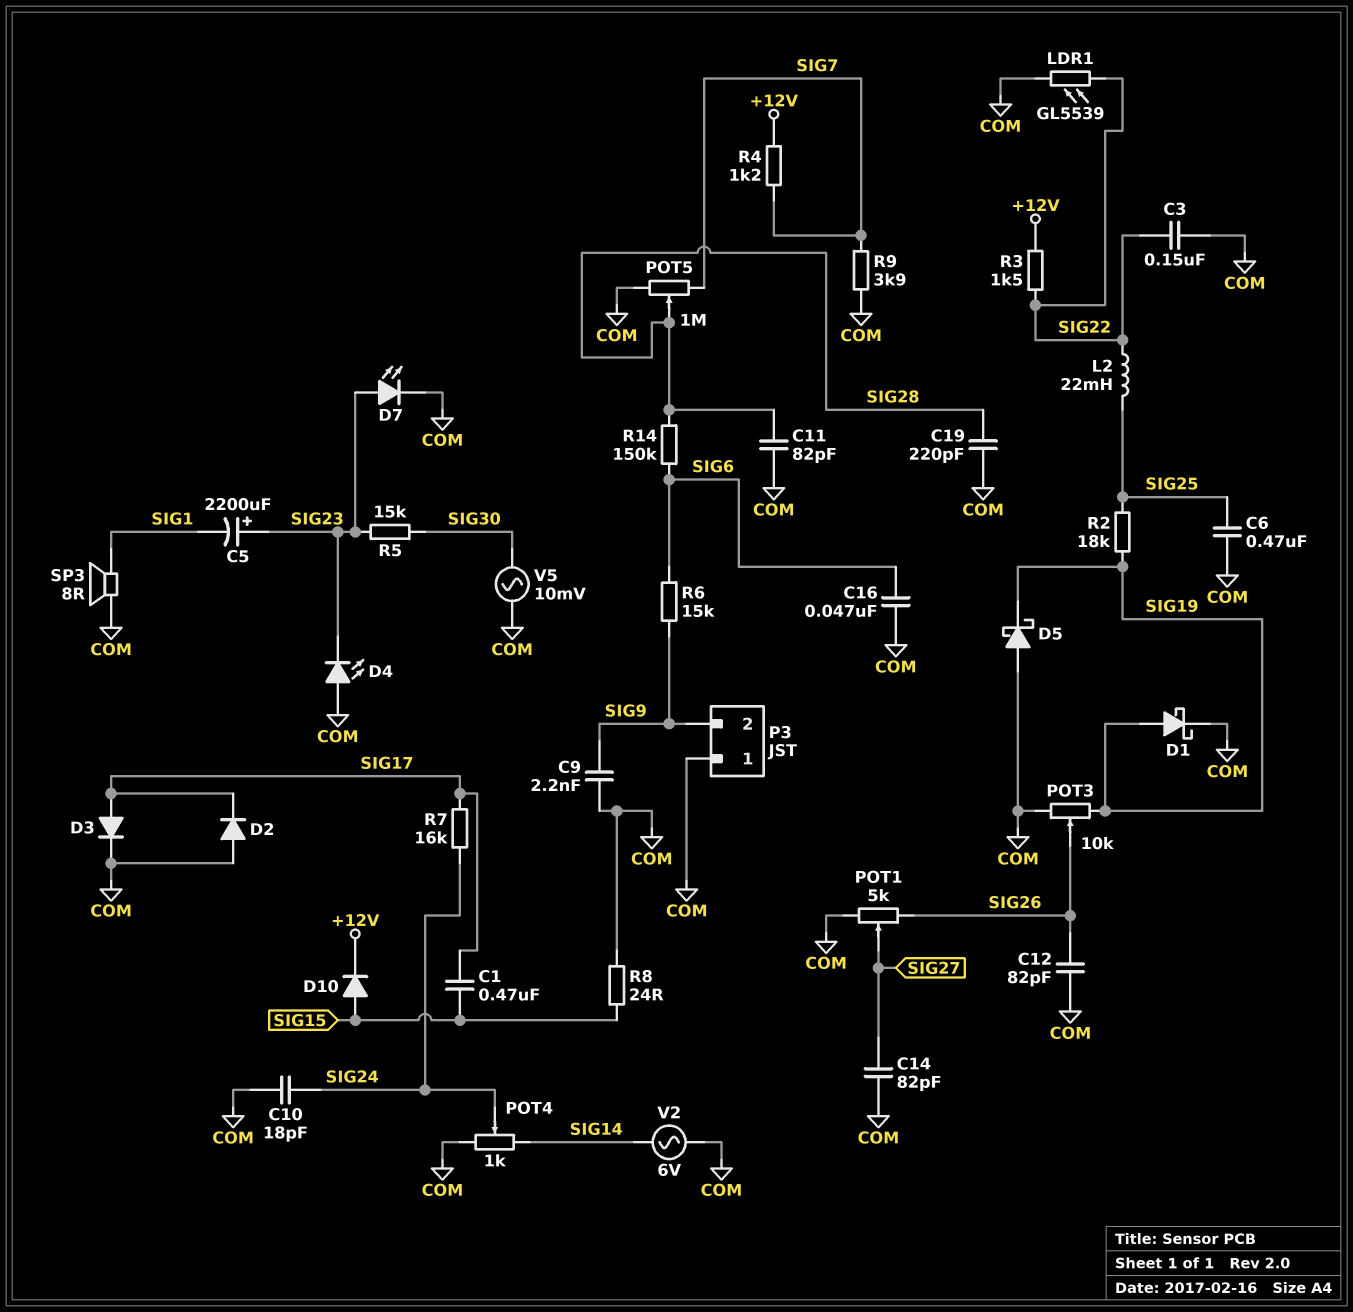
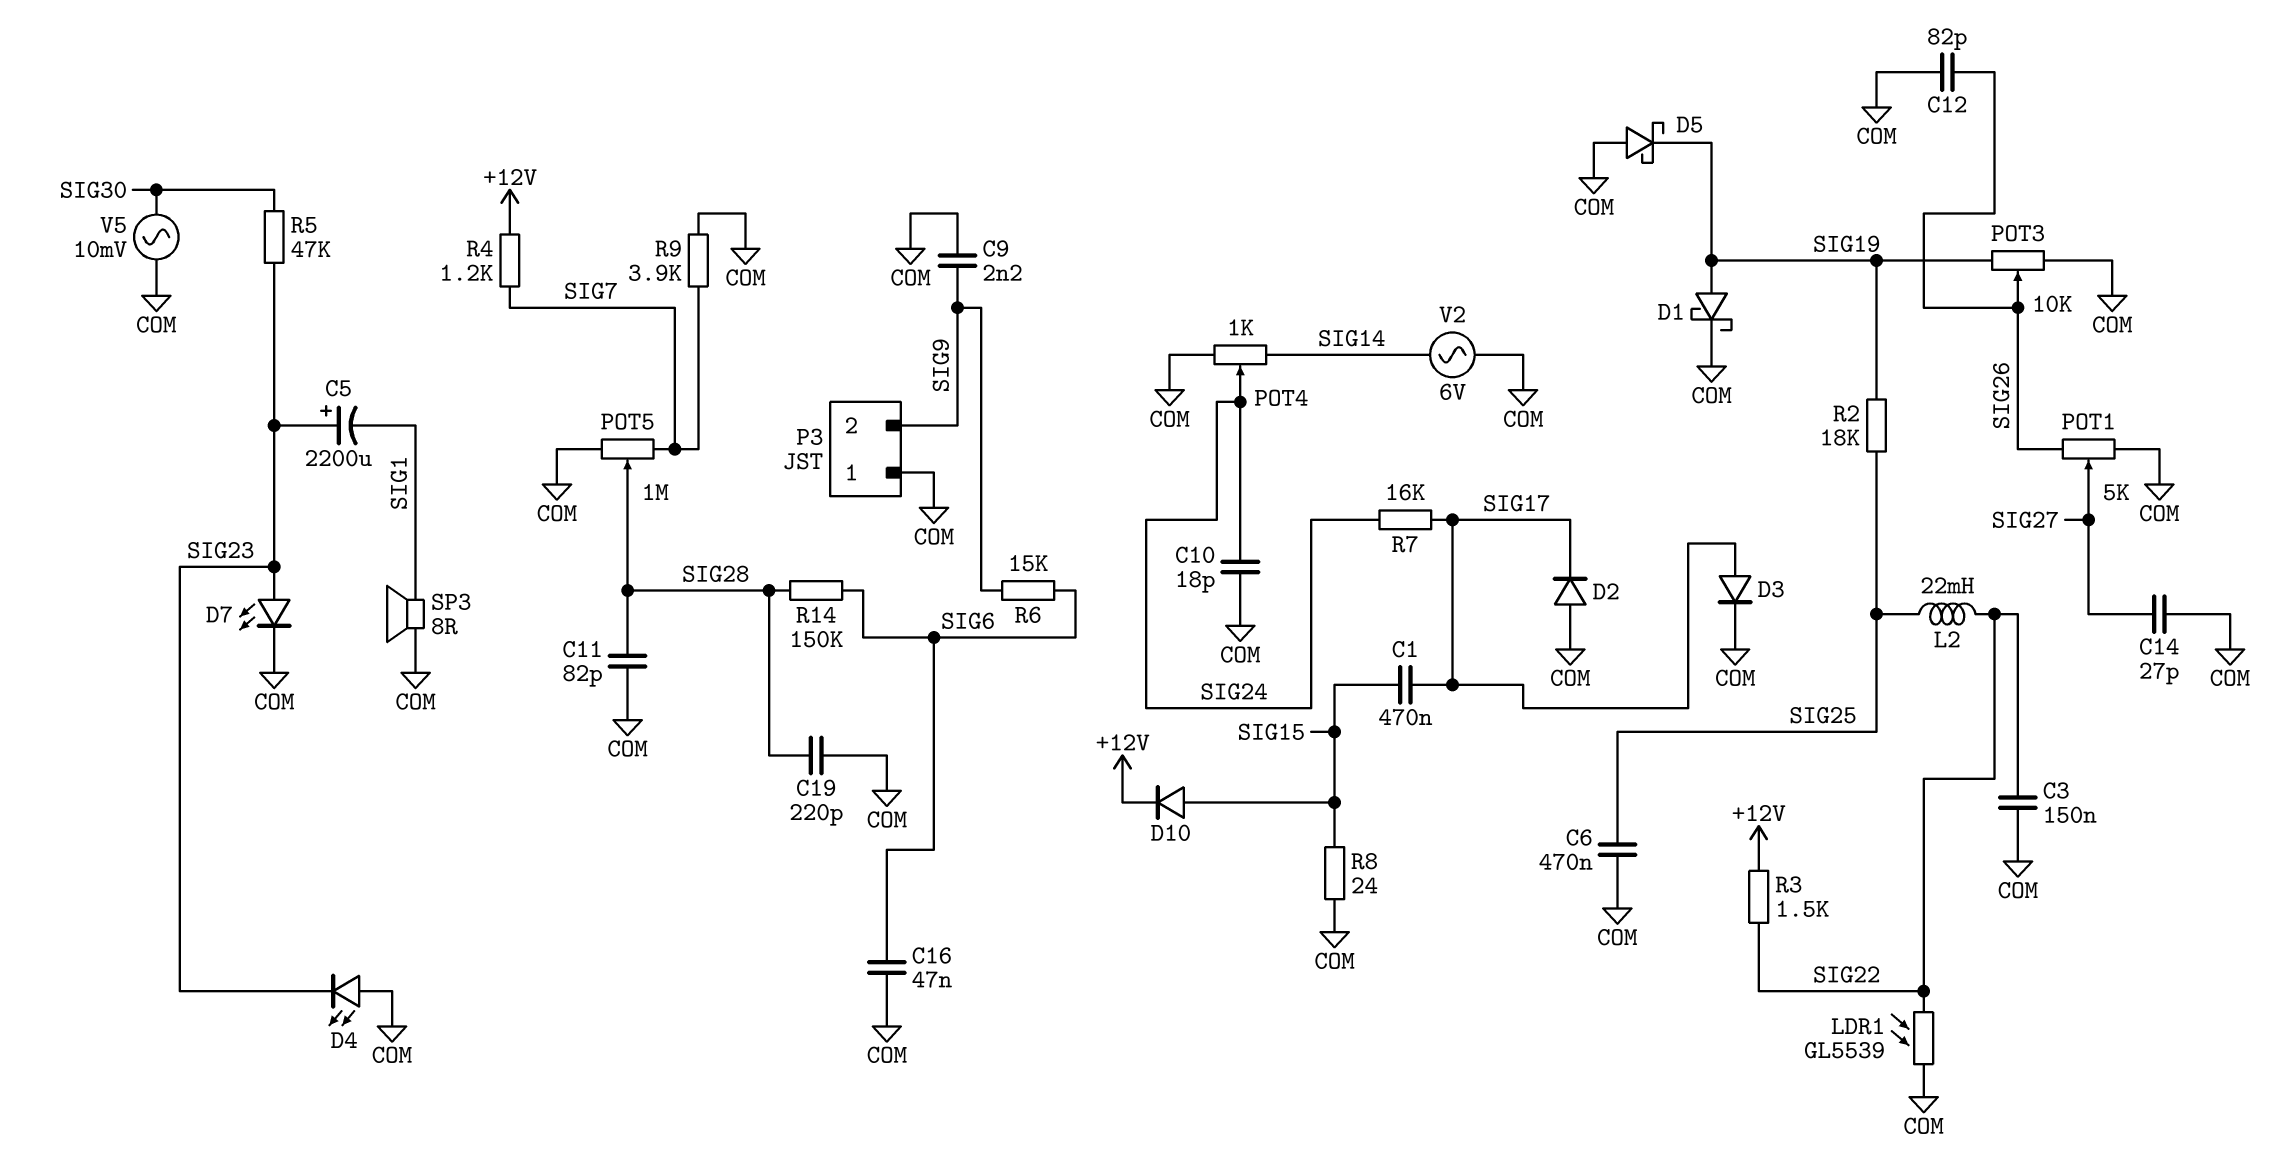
C14: 82pF (COM, SIG27) -> 27pF (COM, SIG27)
R5: 15k (SIG23, SIG30) -> 47k (SIG23, SIG30)

